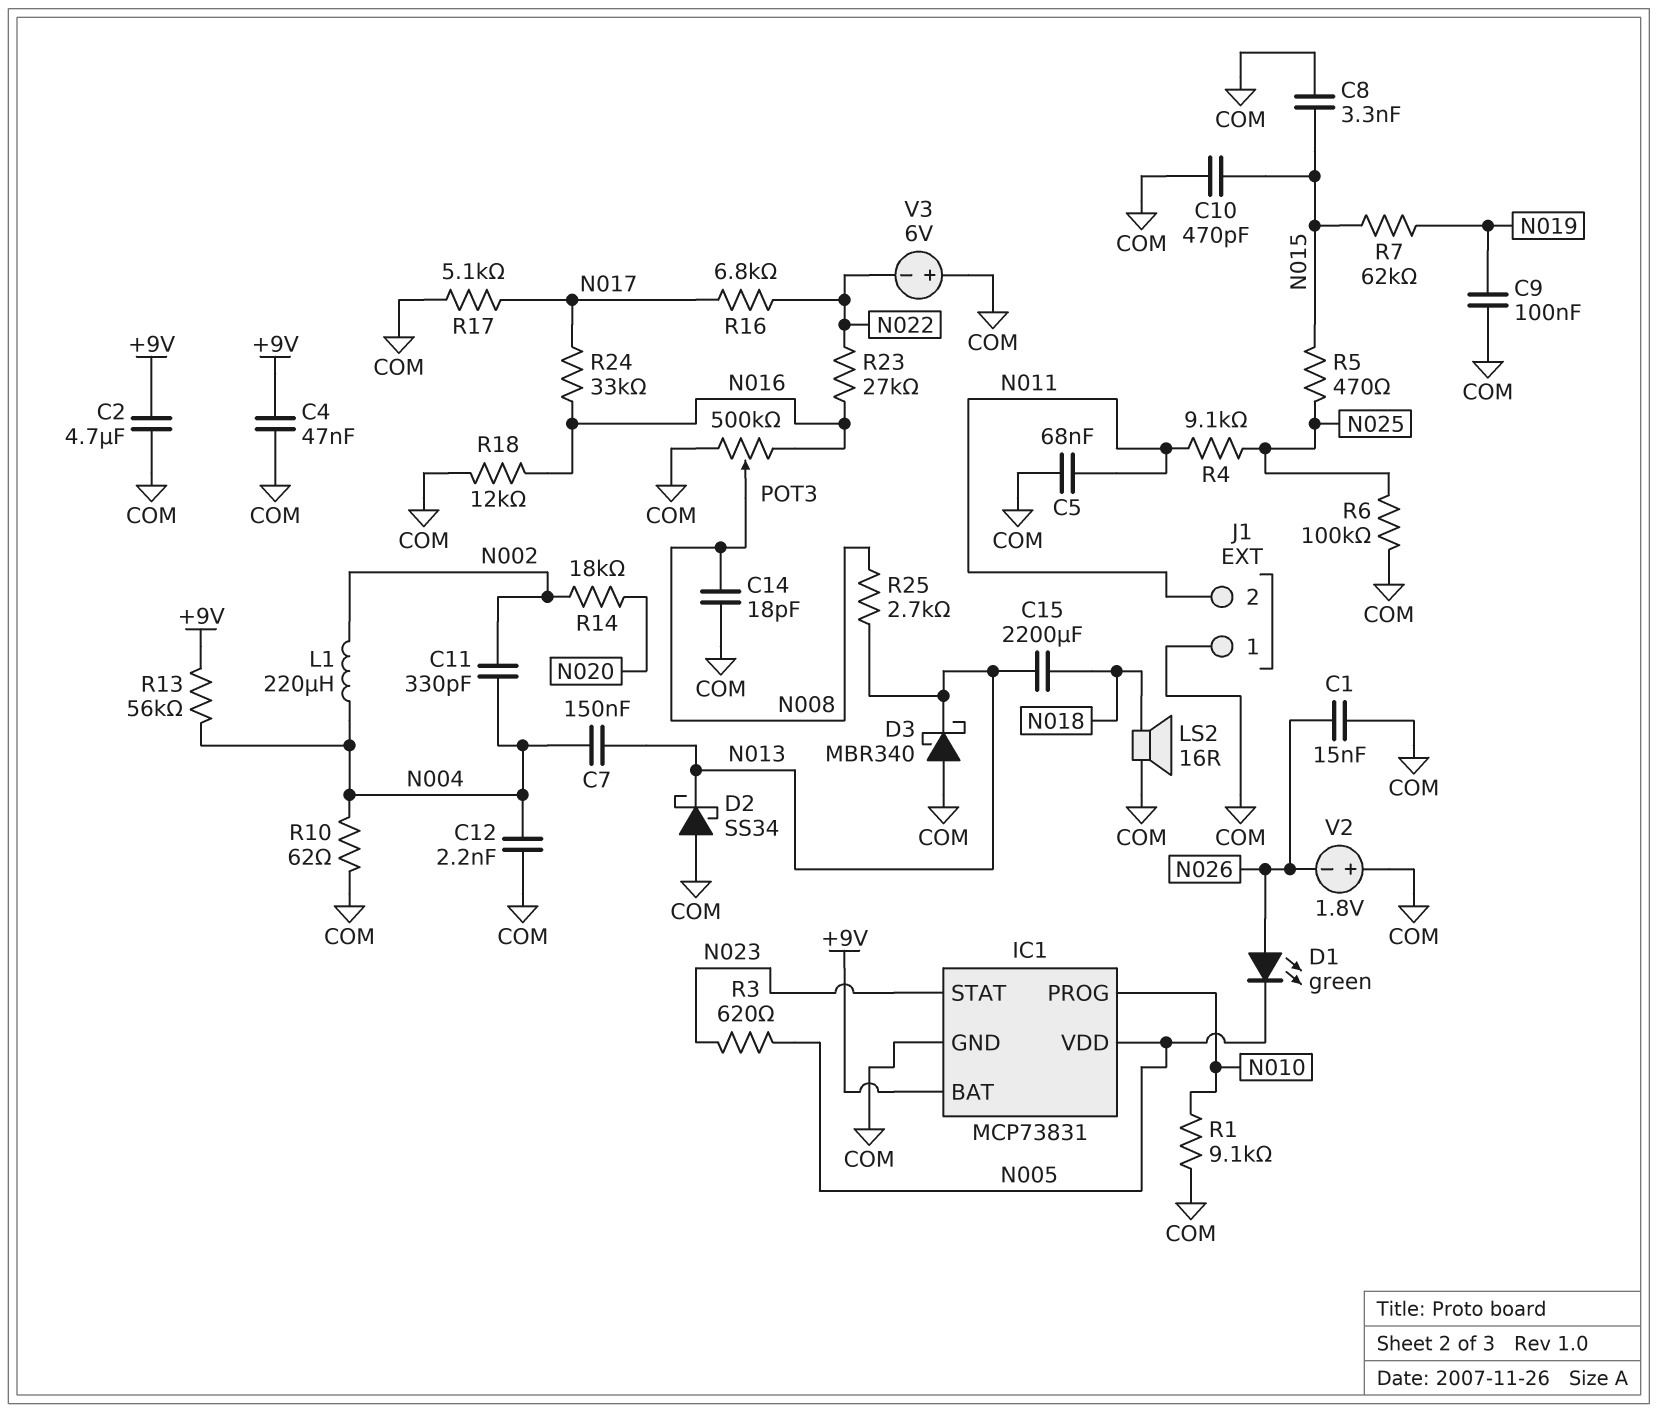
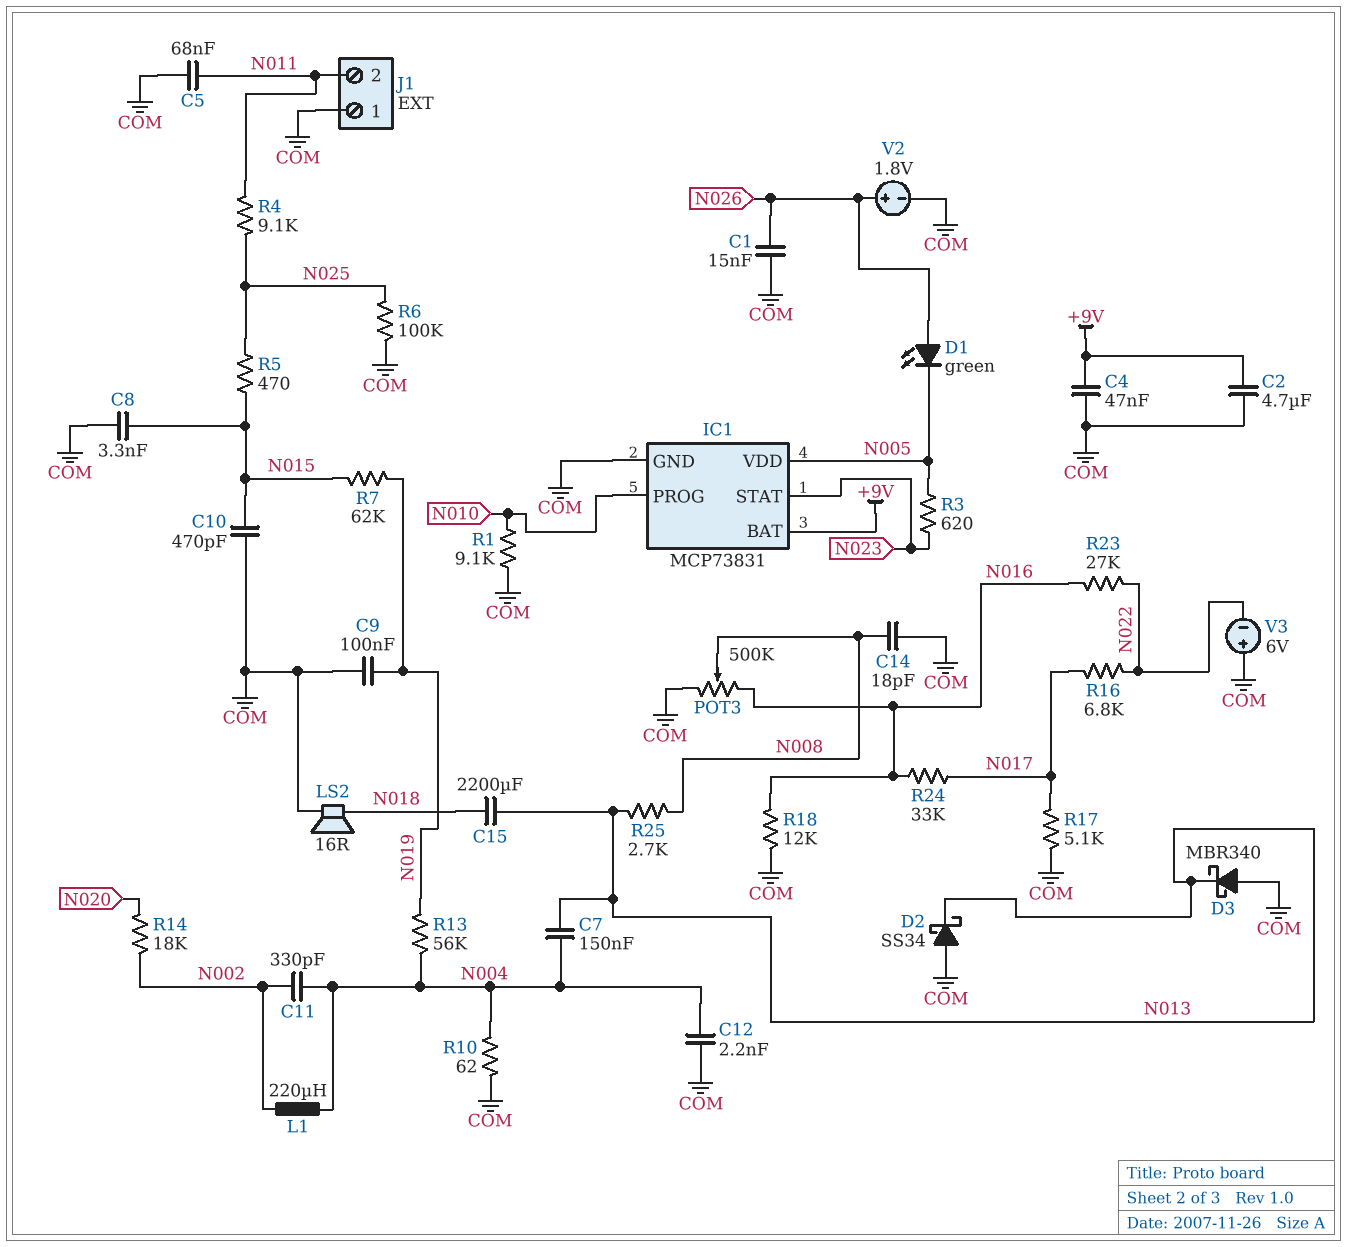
R13: 56k (+9V, N004) -> 56k (N004, N019)
V2: 1.8V (plus COM, minus N026) -> 1.8V (plus N026, minus COM)

